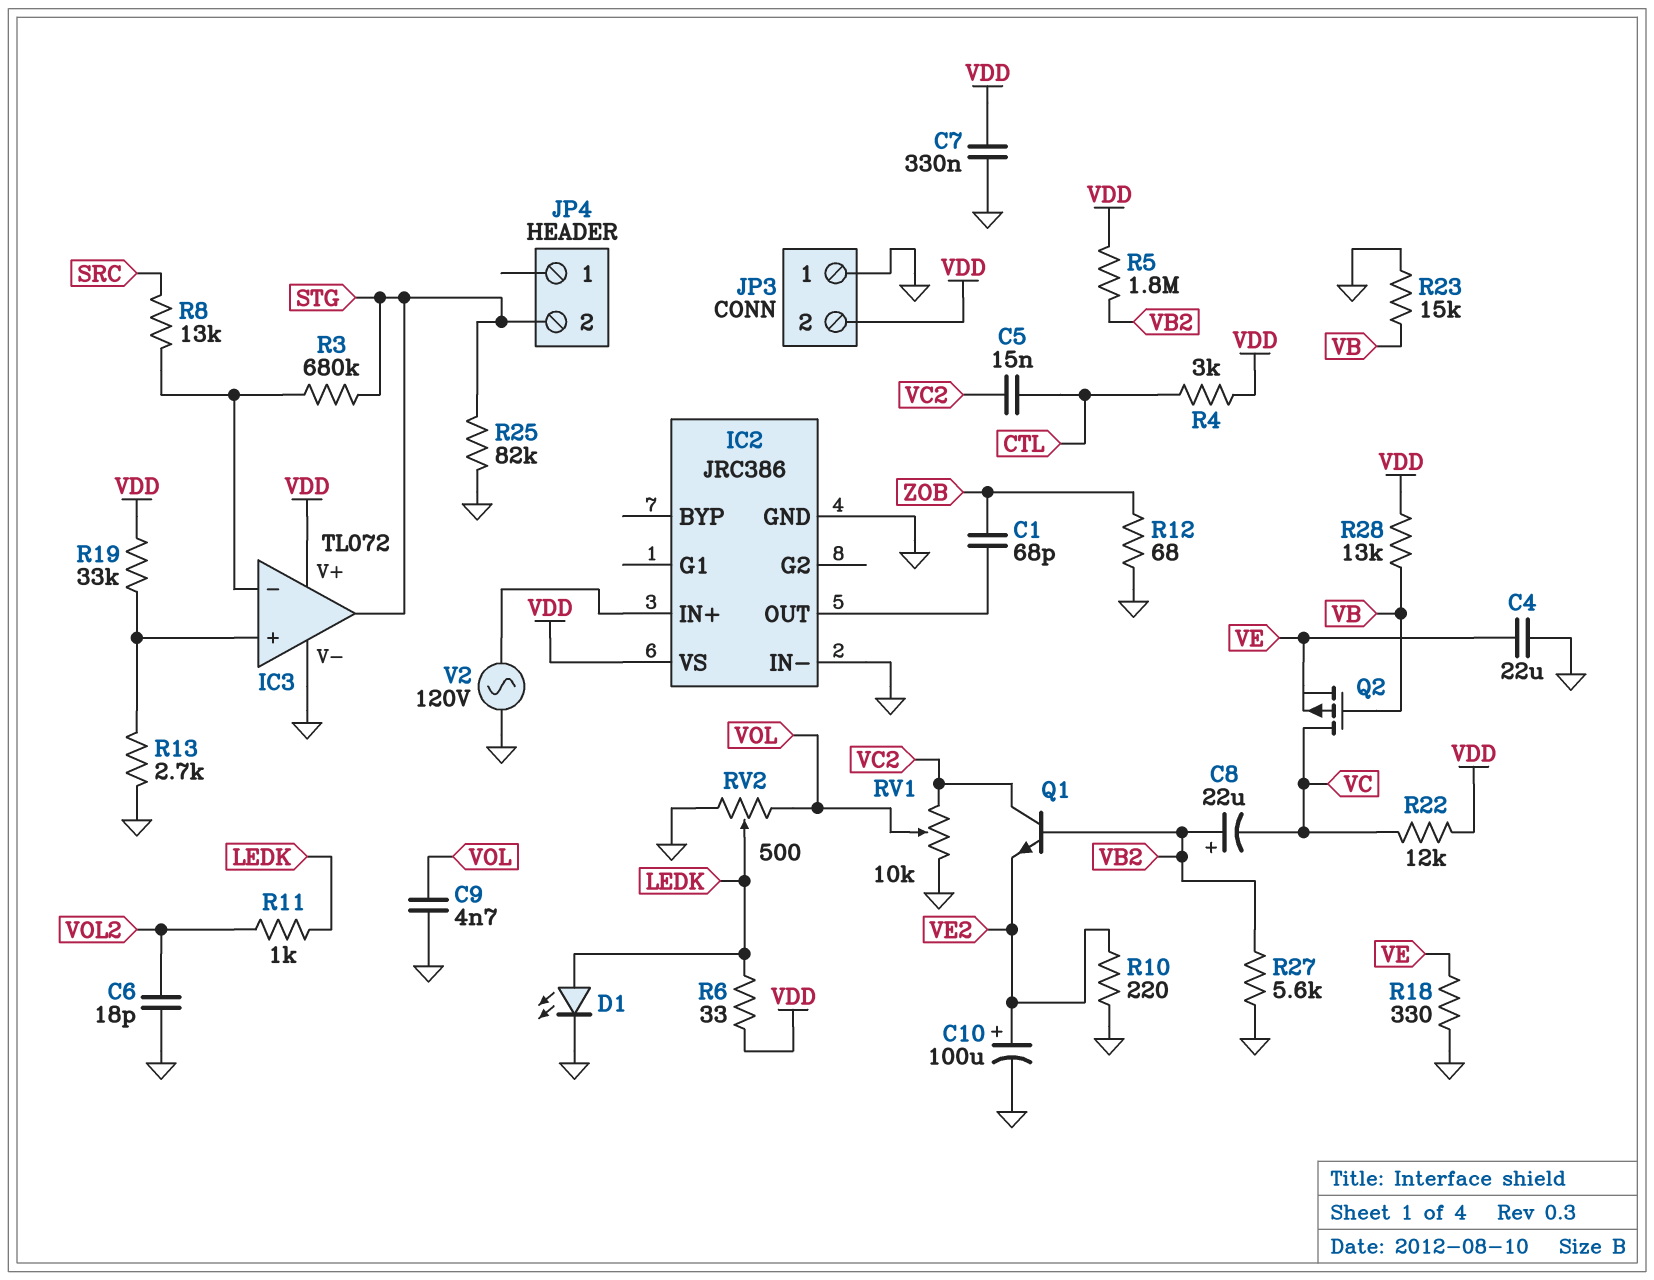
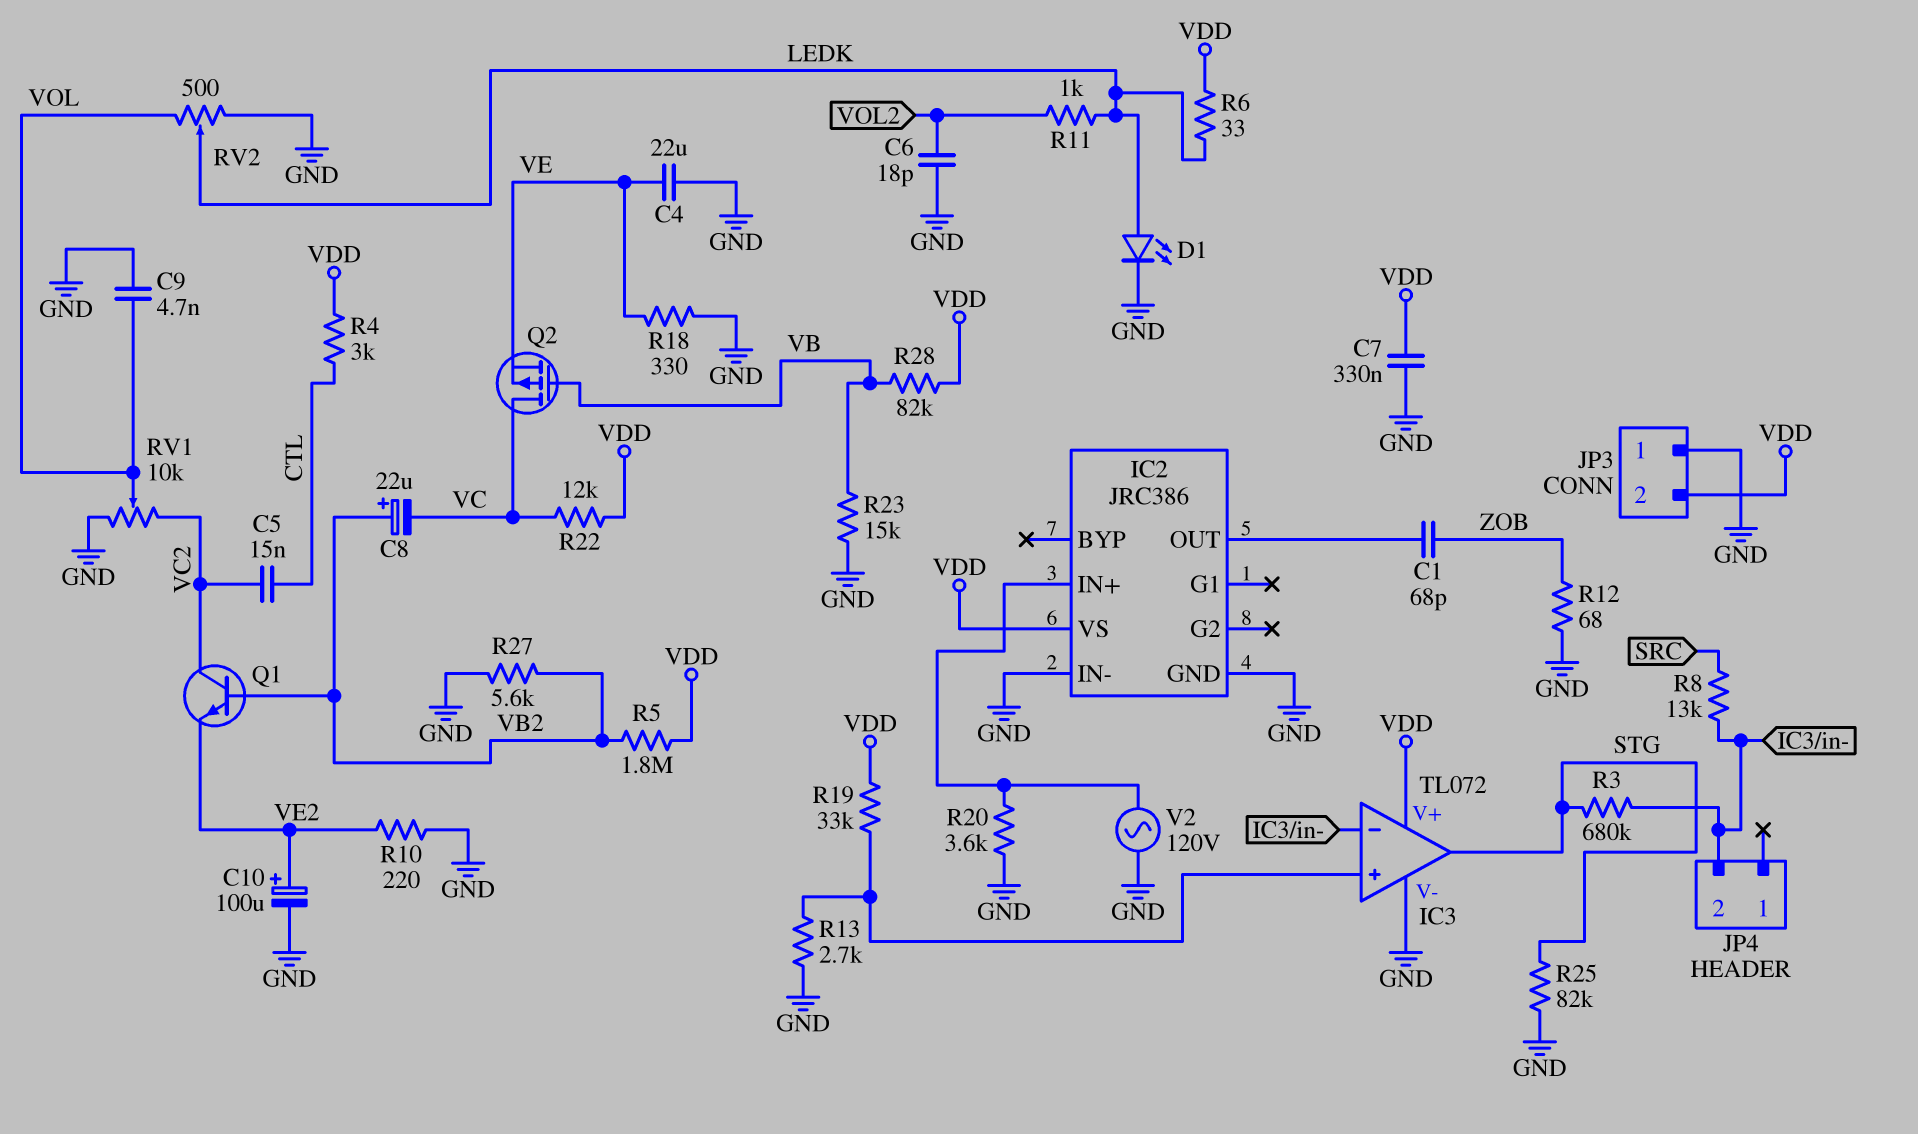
JP4 pin 2: STG -> IC3/in-
R20: none -> 3.6k (GND, IC2/IN+)
R28: 13k (VB, VDD) -> 82k (VB, VDD)

